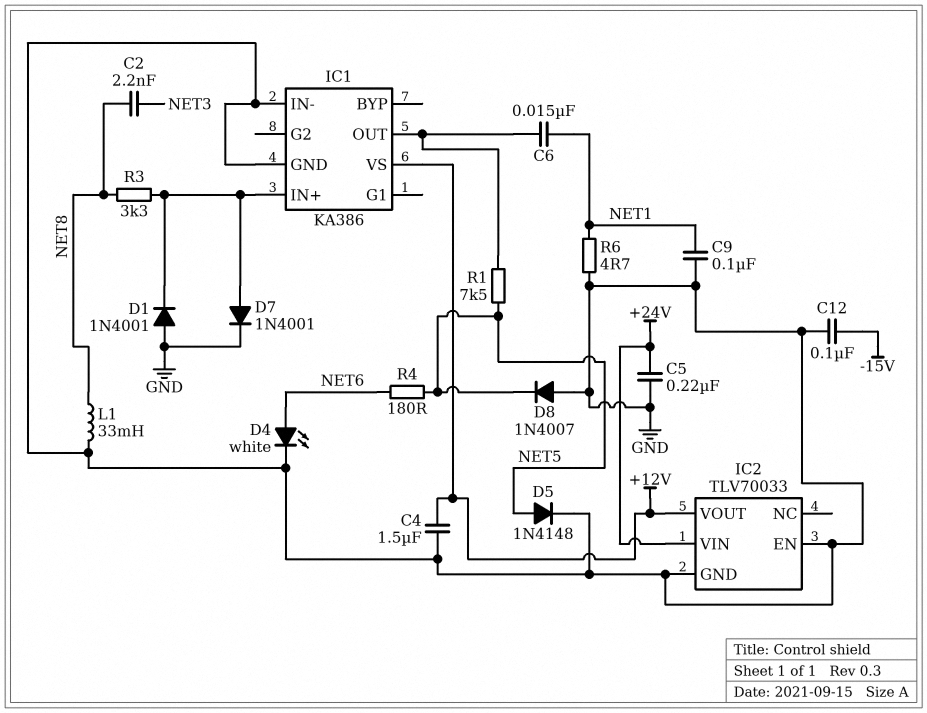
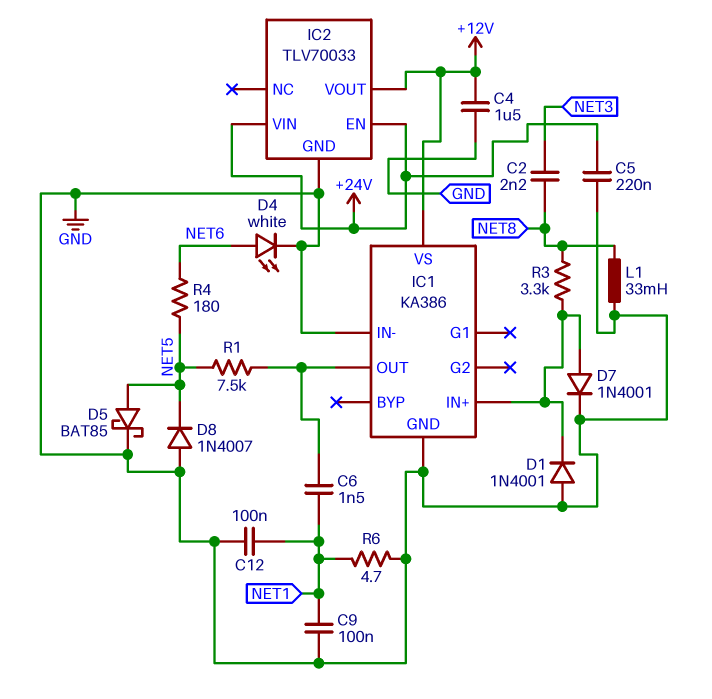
C6: 15nF (IC1/OUT, NET1) -> 1.5nF (IC1/OUT, NET1)
C12: 100nF (-15V, GND) -> 100nF (GND, NET1)
D5: diode 1N4148 (A NET5, K GND) -> schottky BAT85 (A NET5, K GND)
IC2 pin EN: GND -> +24V

